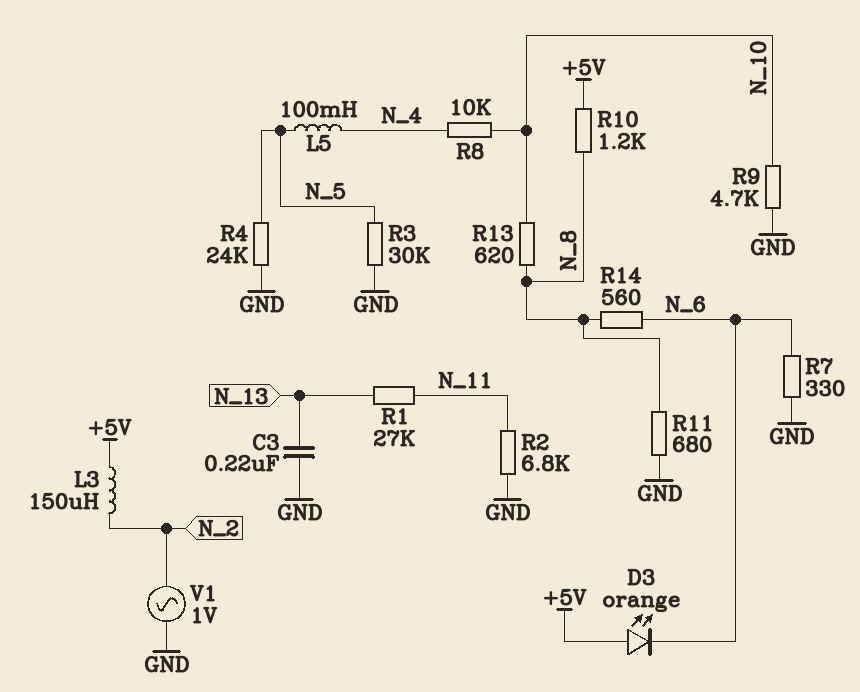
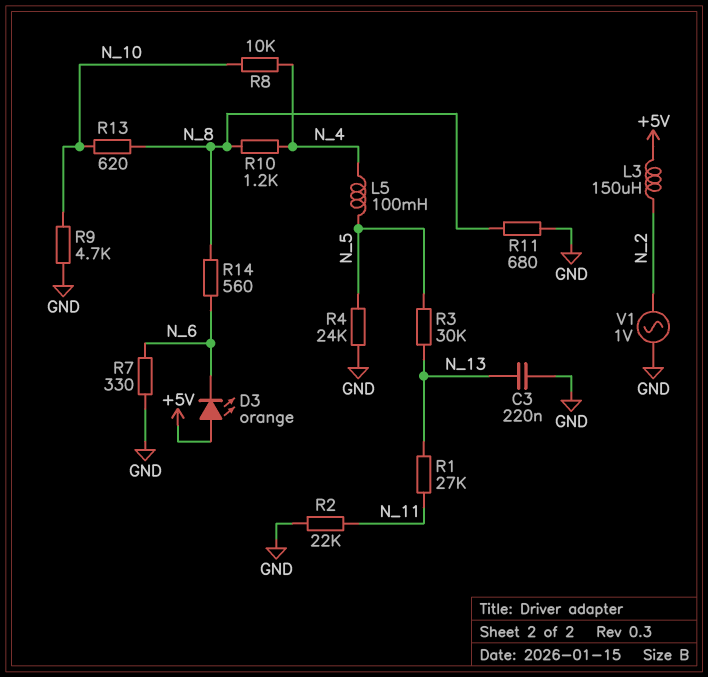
R2: 6.8k (GND, N_11) -> 22k (GND, N_11)
R3: 30k (GND, N_5) -> 30k (N_5, N_13)
R10: 1.2k (+5V, N_8) -> 1.2k (N_4, N_8)

